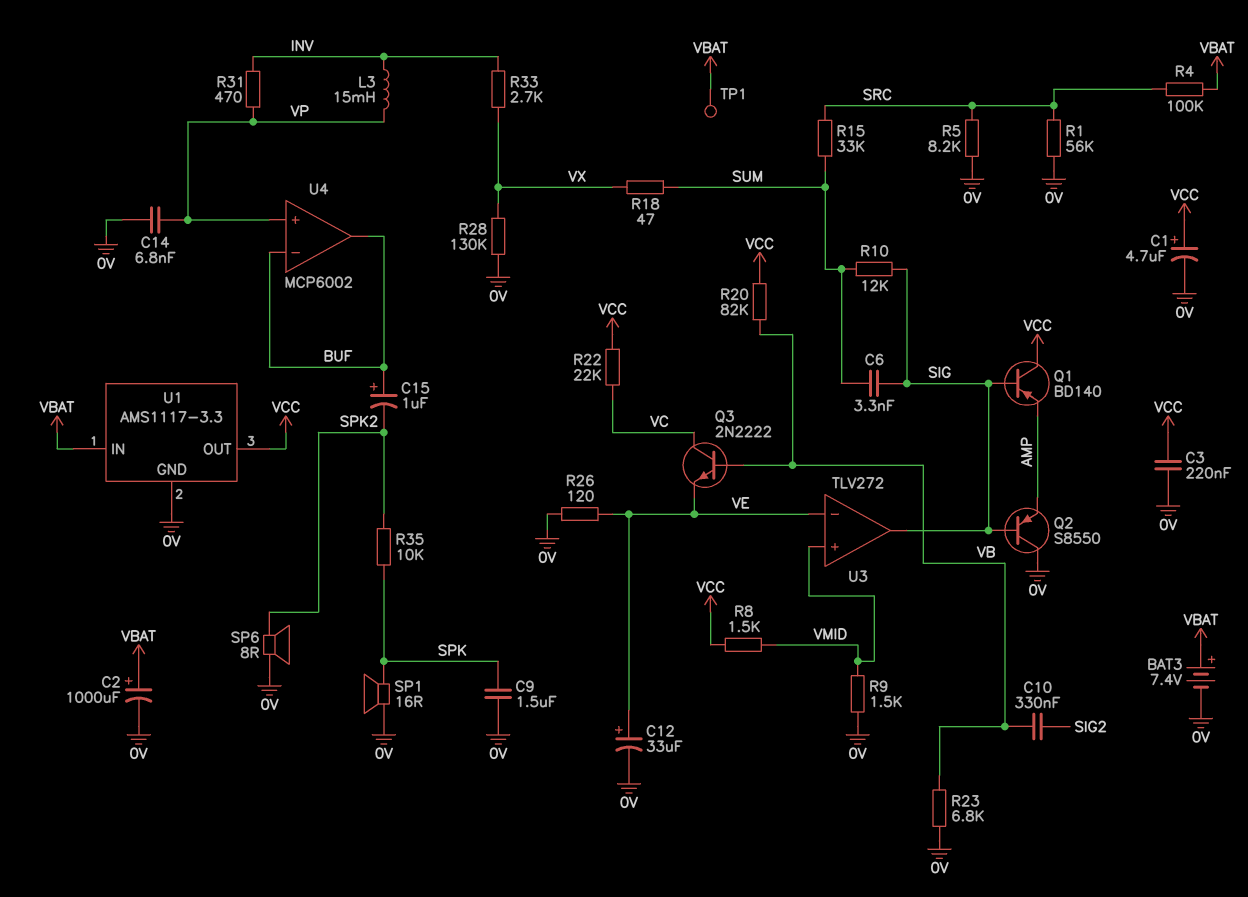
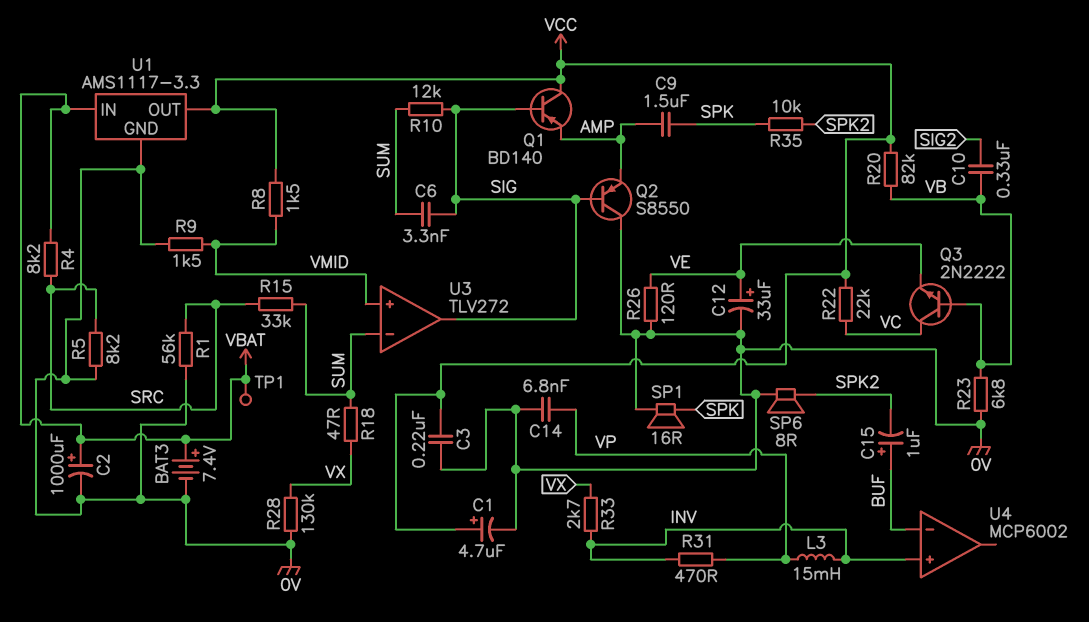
C9: 1.5uF (0V, SPK) -> 1.5uF (AMP, SPK)
R4: 100k (SRC, VBAT) -> 8.2k (SRC, VBAT)
U3 pin in-: VE -> SUM
U4 pin in+: VP -> INV
U4 pin out: BUF -> none

